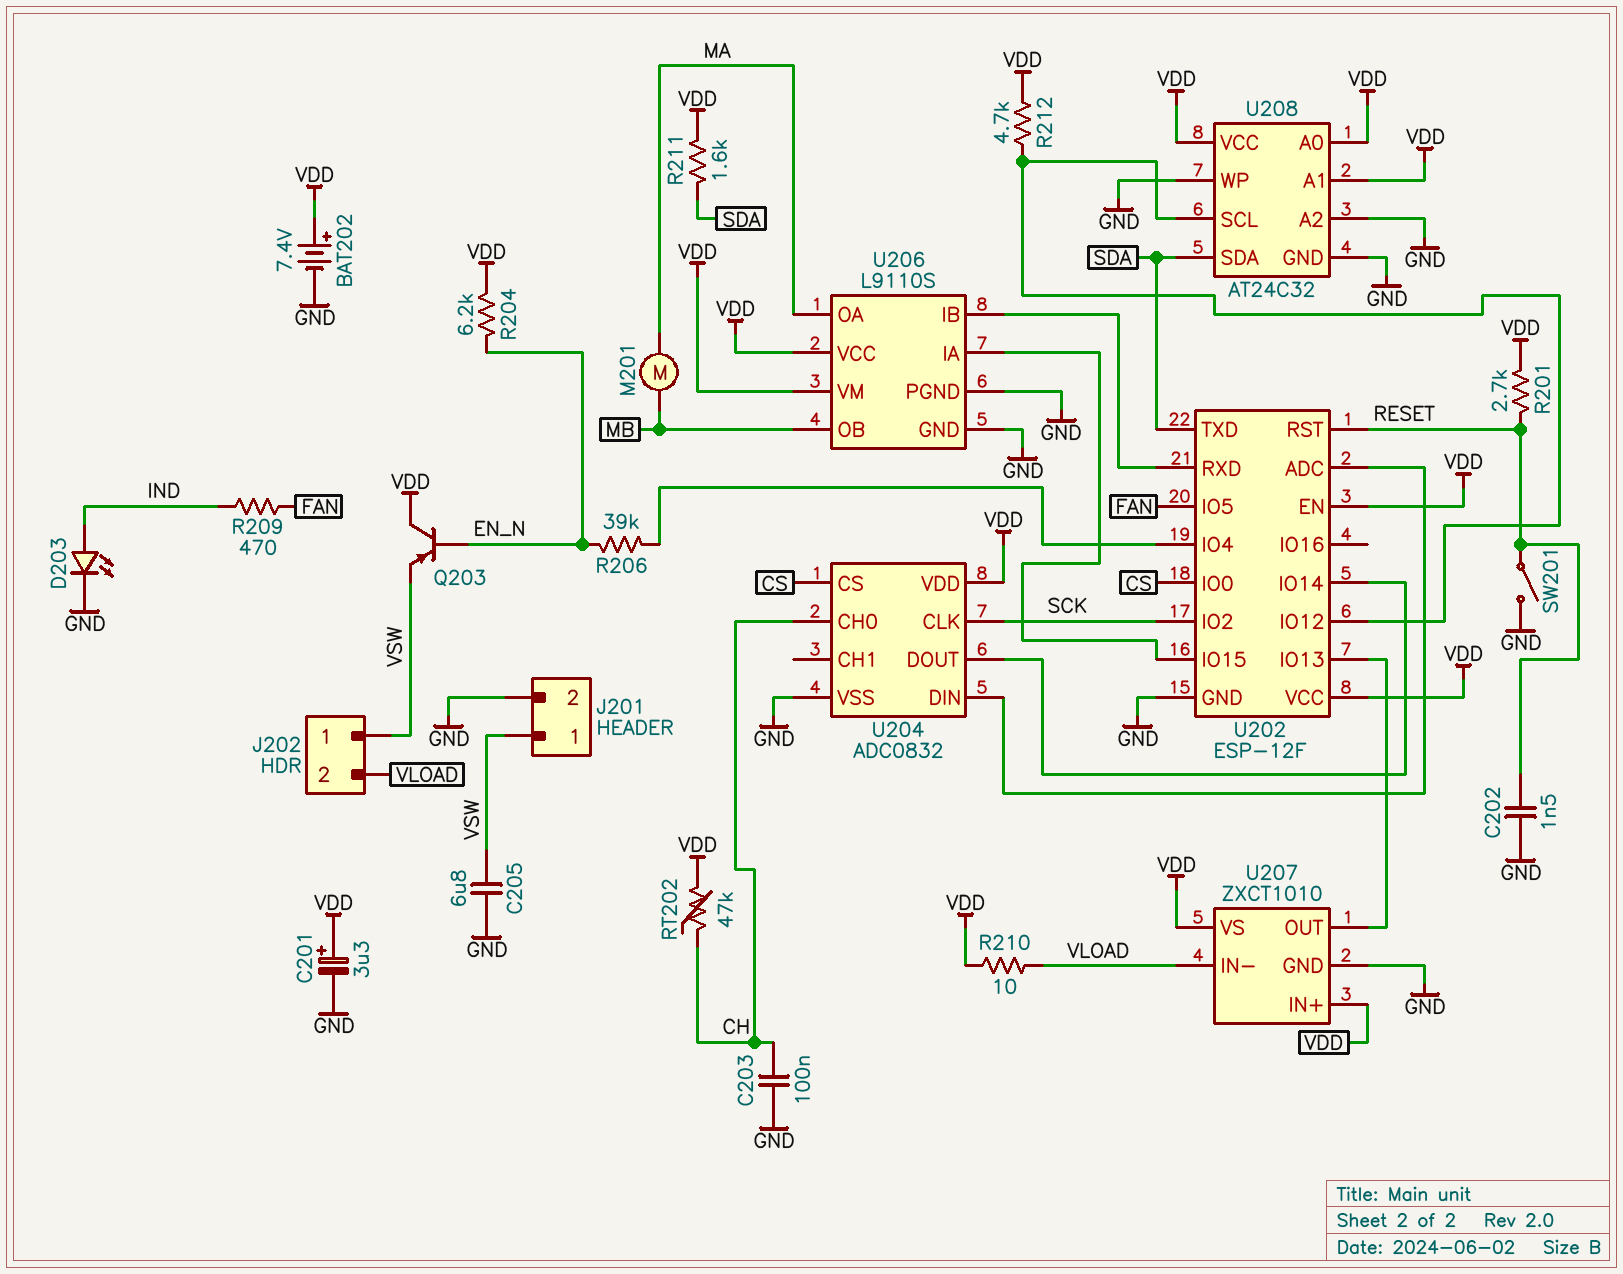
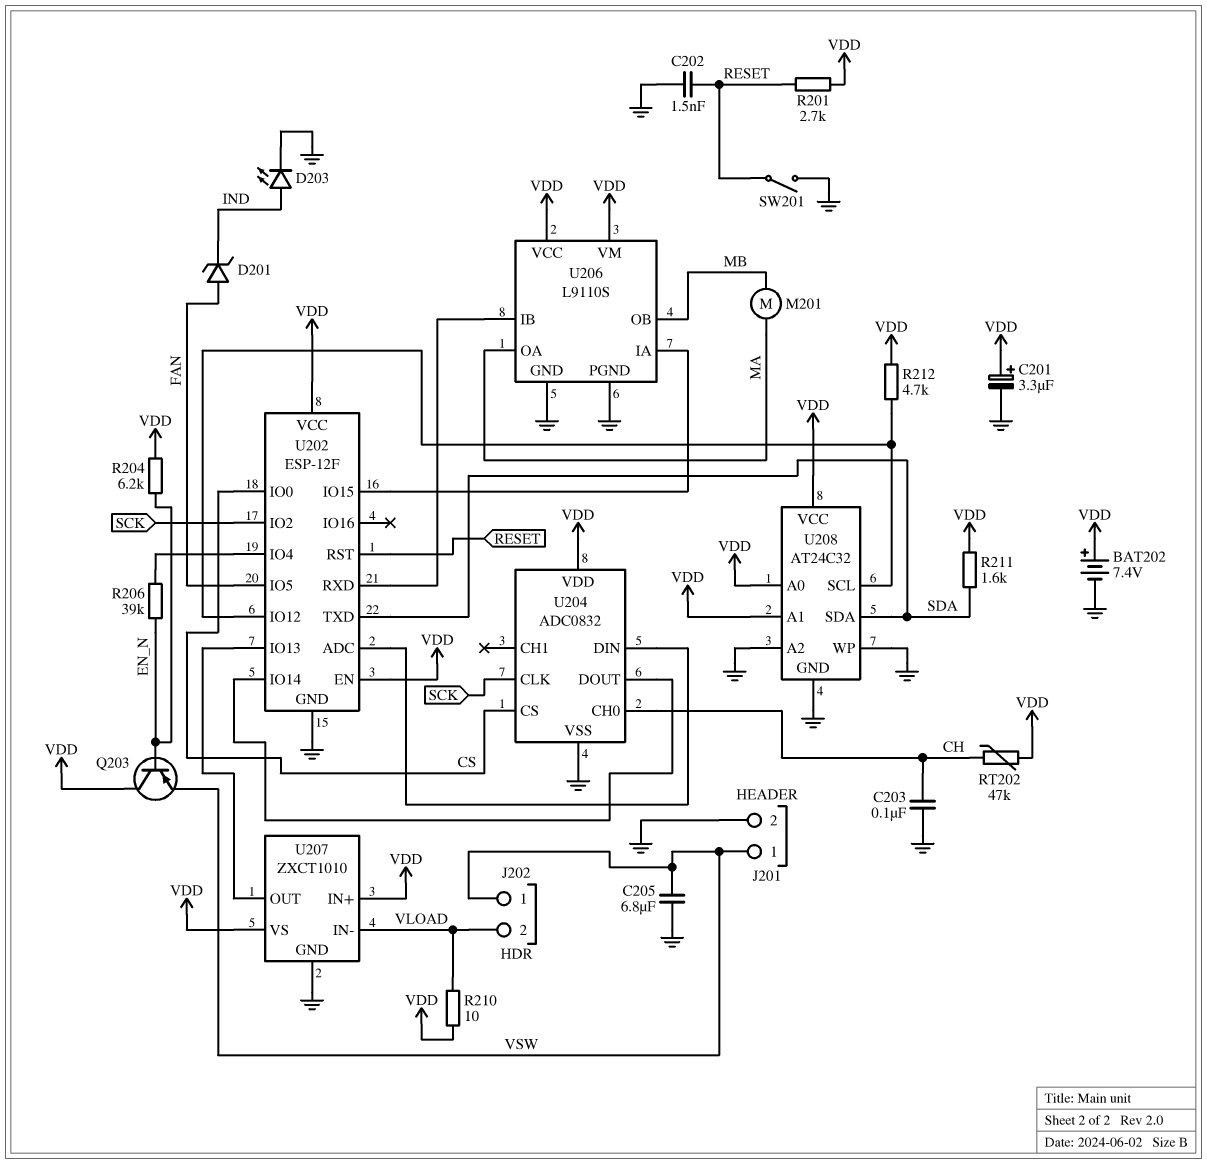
D201: none -> zener (A FAN, K IND)
R209: 470 (FAN, IND) -> none

